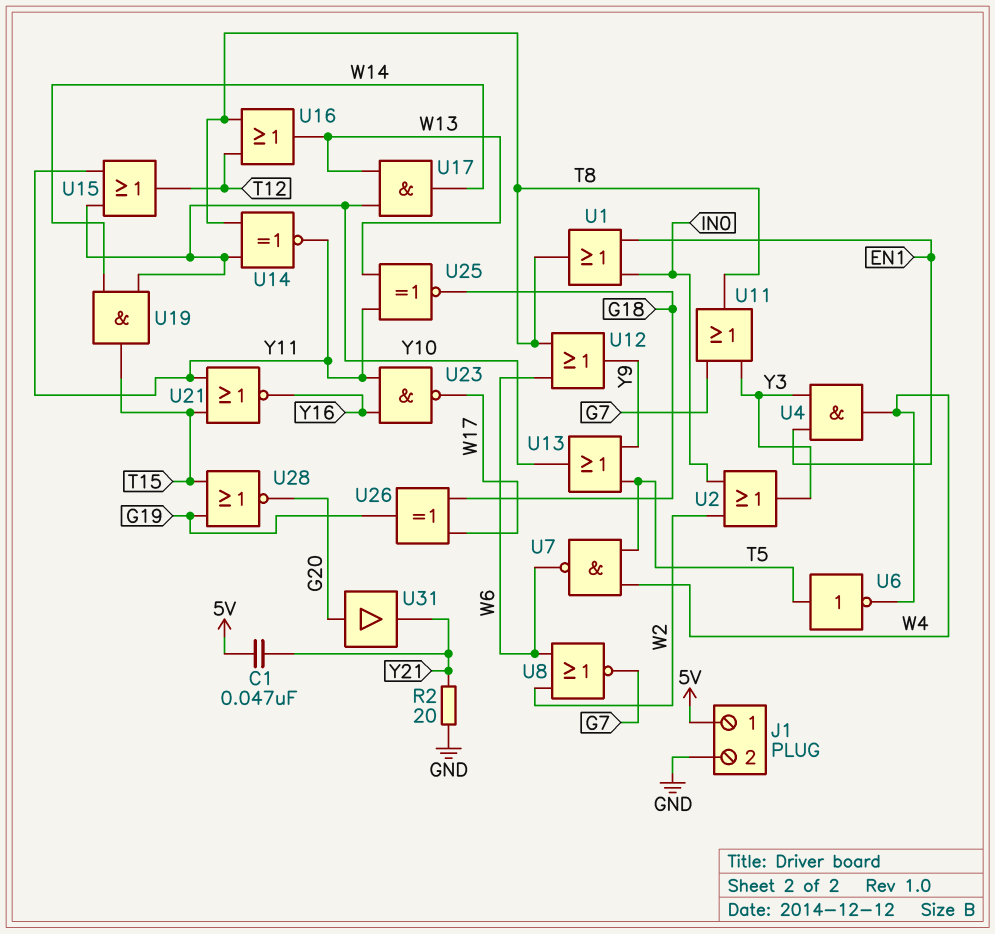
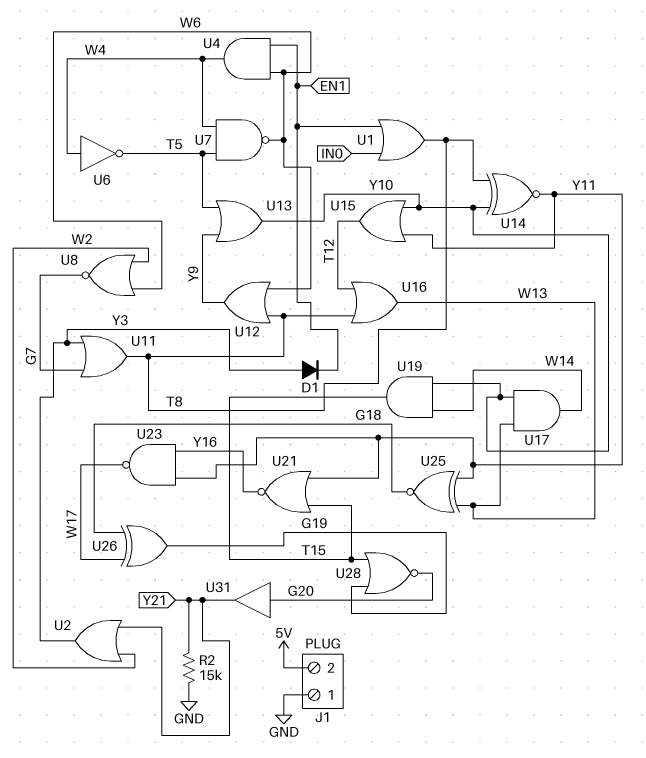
C1: 47nF (5V, Y21) -> none
D1: none -> diode (A Y3, K EN1)
J1 pin 1: 5V -> GND
J1 pin 2: GND -> 5V
R2: 20 (GND, Y21) -> 15k (GND, Y21)
U2: OR (in IN0, in W2, out Y3) -> OR (in W2, in Y21, out Y3)
U4: AND (in EN1, in Y3, out W4) -> AND (in EN1, in W6, out W4)
U6: NOT (in T5, out W4) -> NOT (in W4, out T5)

